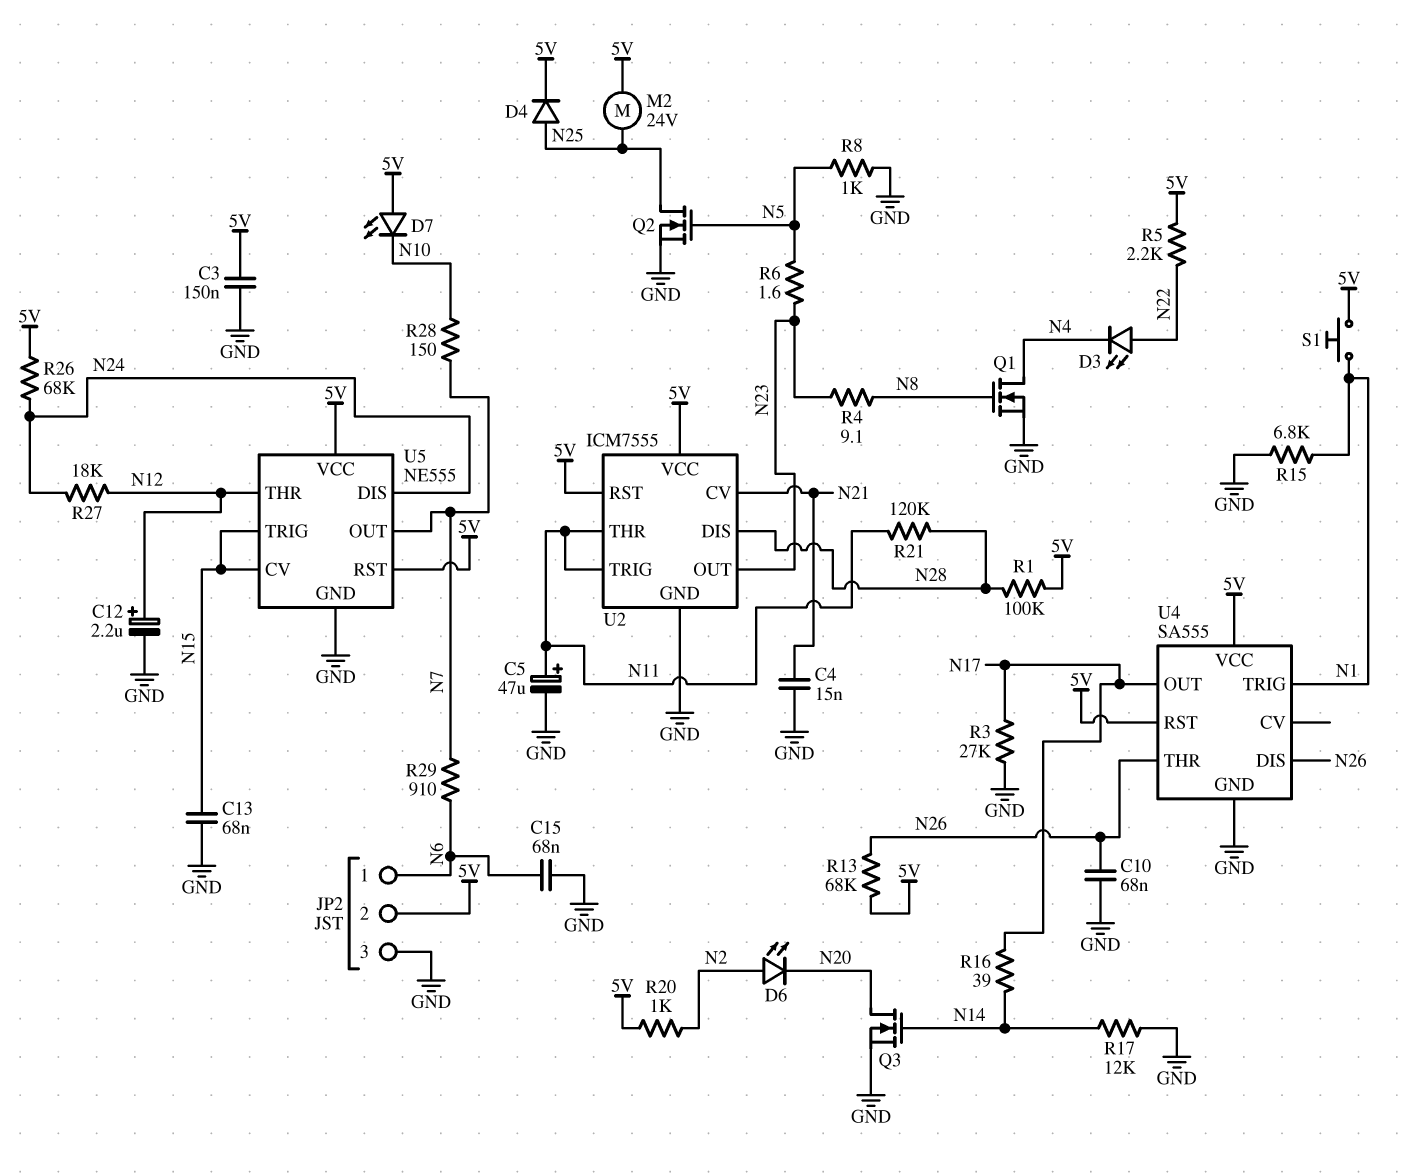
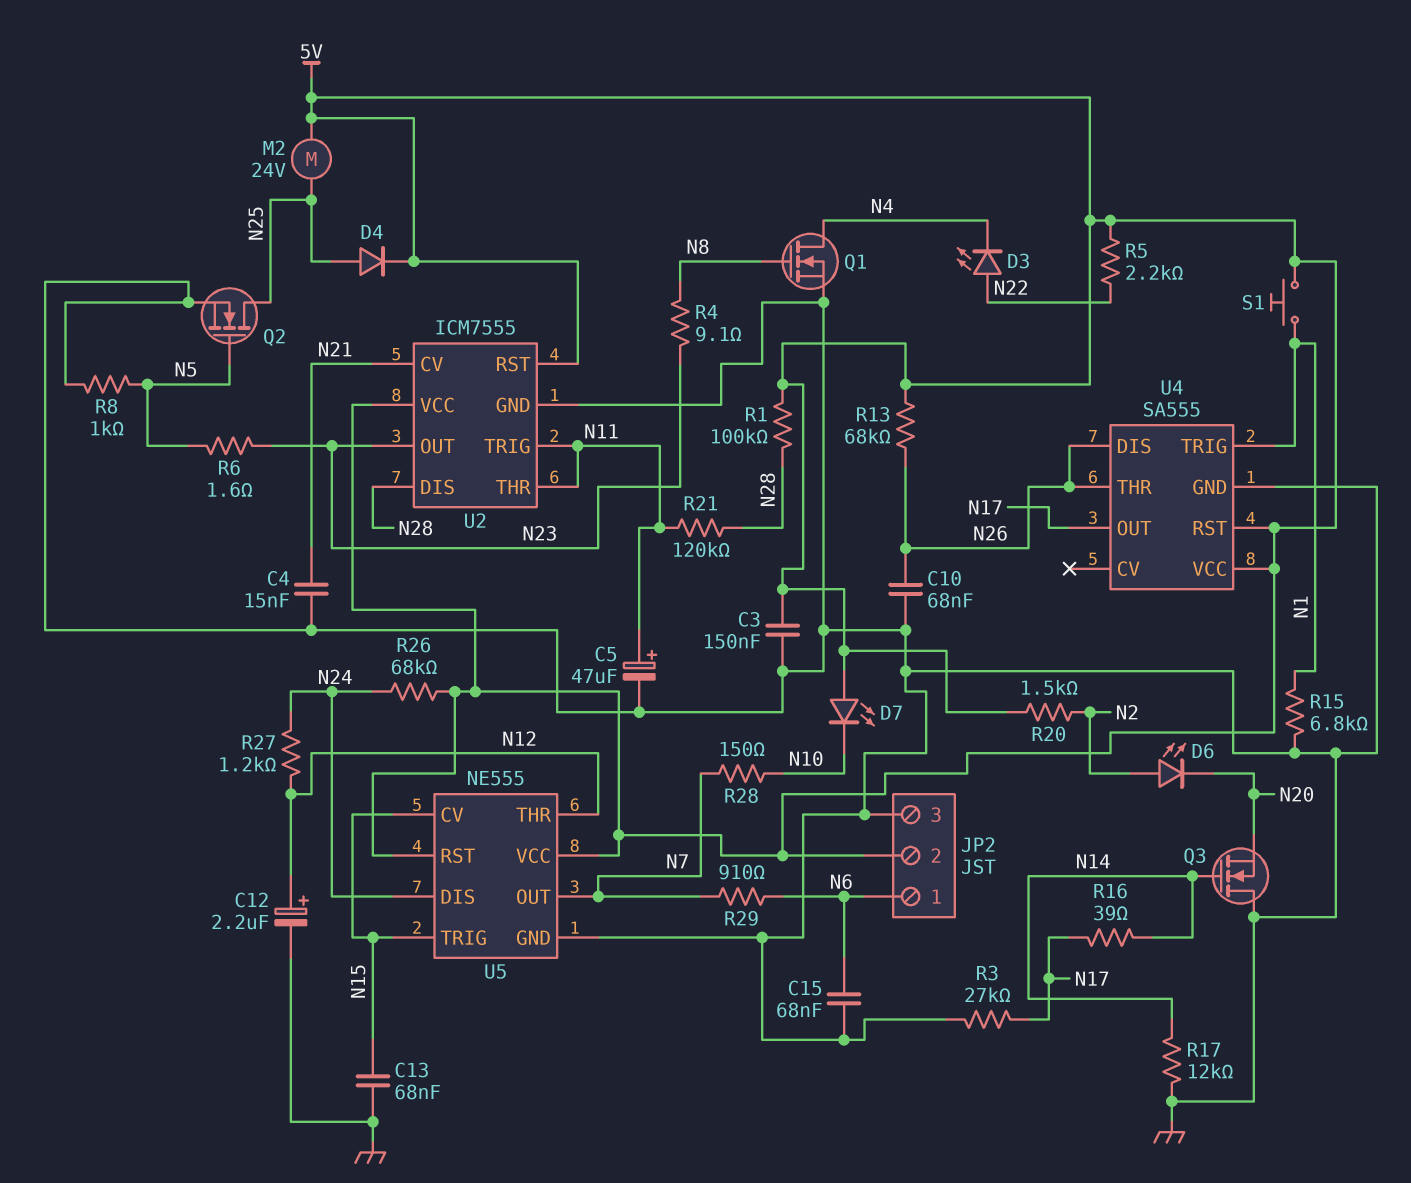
Q3: NMOS (G N14, D N20, S GND) -> NMOS (G N14, D GND, S N20)
R20: 1k (5V, N2) -> 1.5k (5V, N2)
R27: 18k (N12, N24) -> 1.2k (N12, N24)

